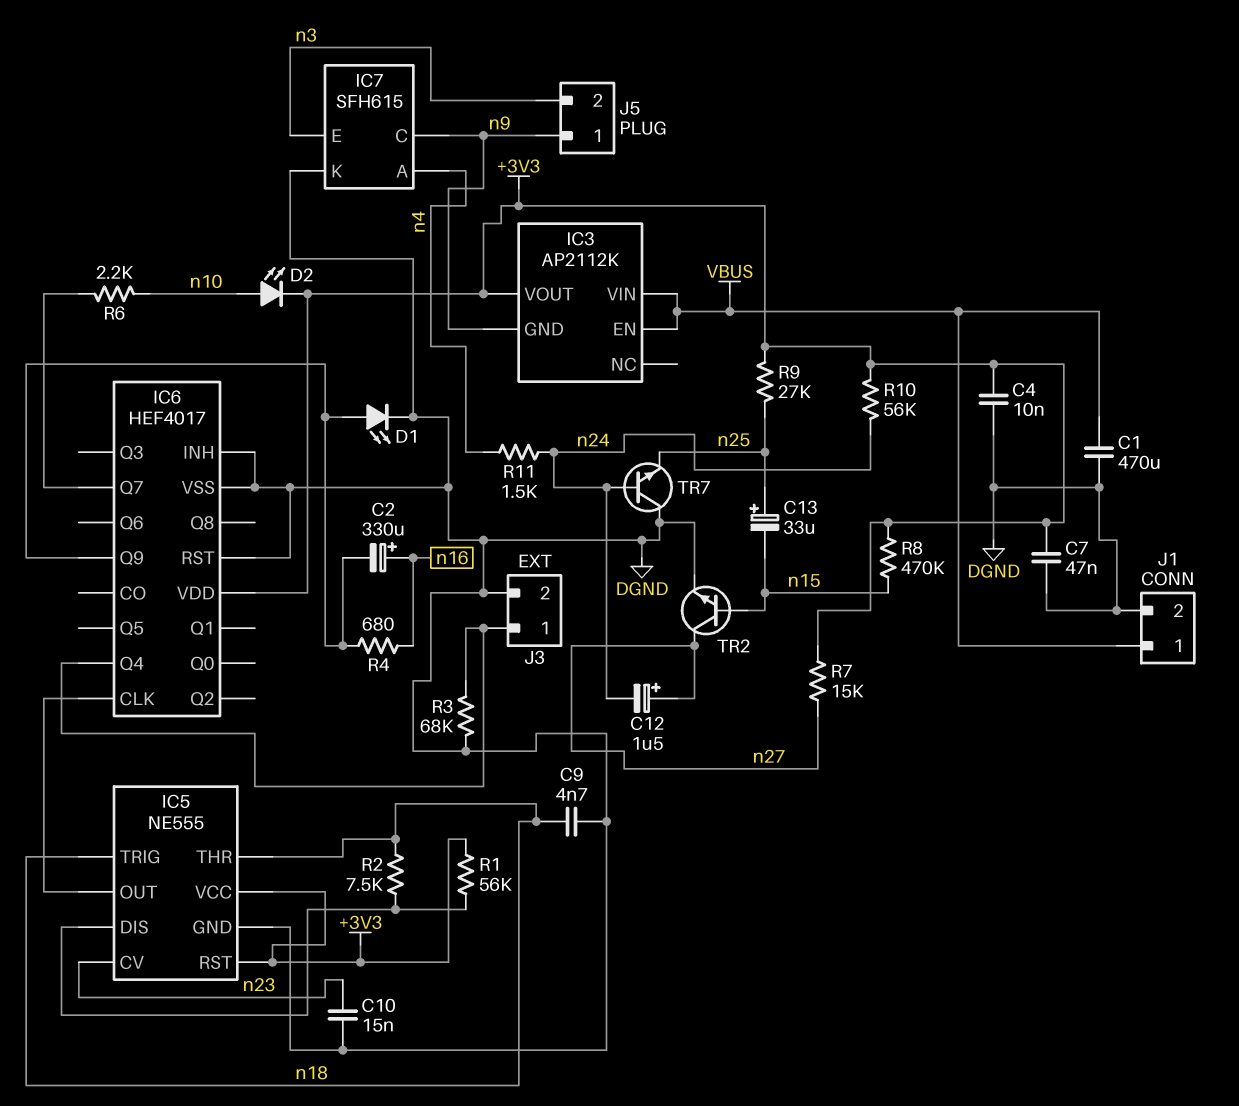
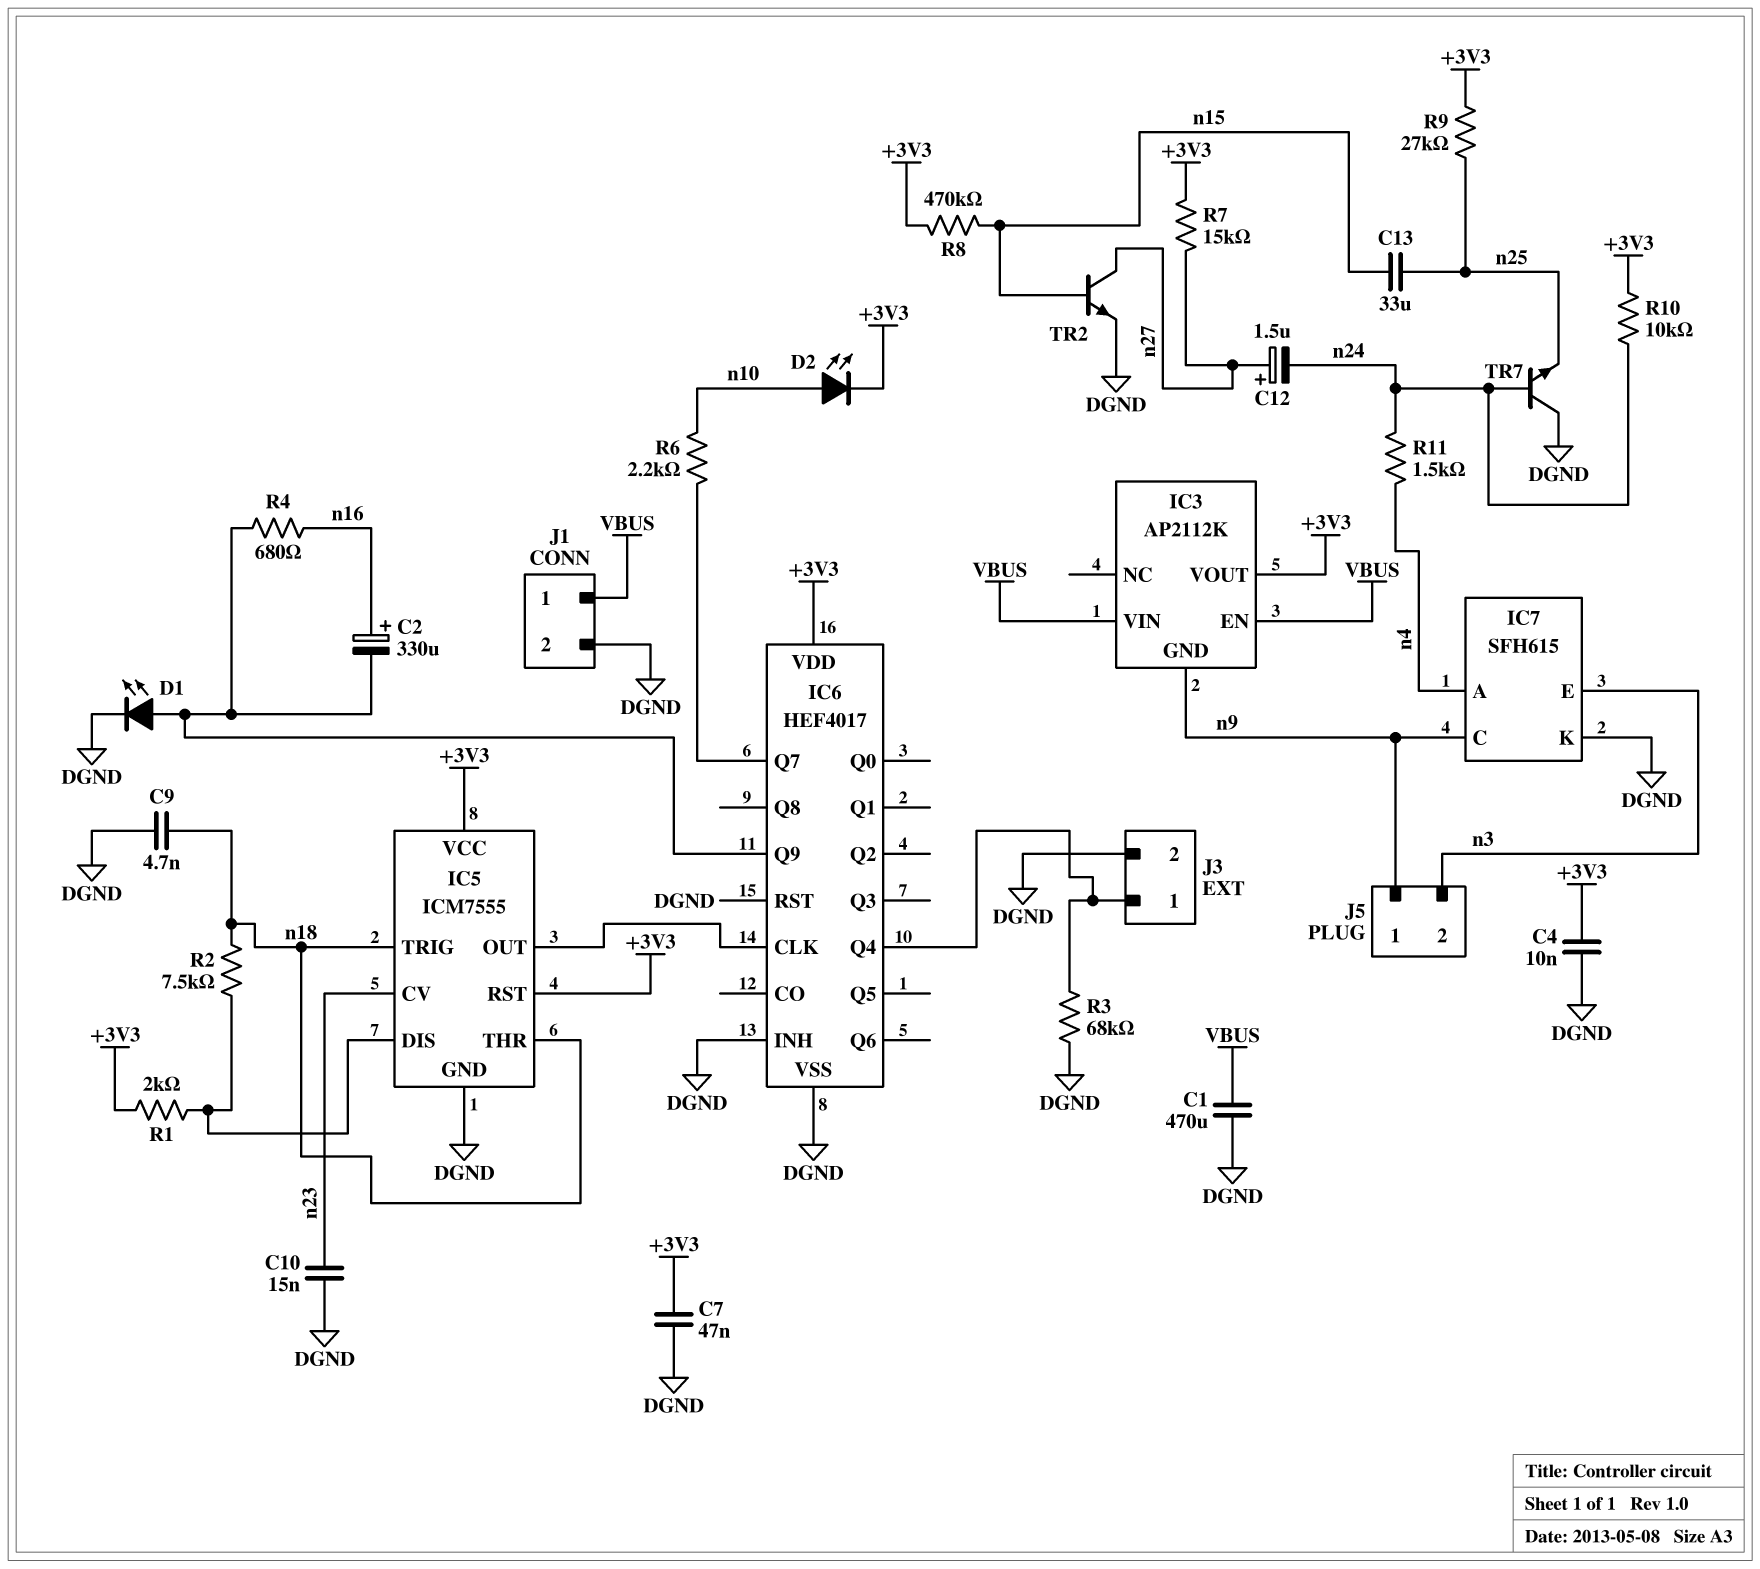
C13: 33uF (plus n25, minus n15) -> 33uF (n15, n25)
IC5: NE555 -> ICM7555
R1: 56k (+3V3, IC5/DIS) -> 2k (+3V3, IC5/DIS)
R10: 56k (+3V3, n24) -> 10k (+3V3, n24)

